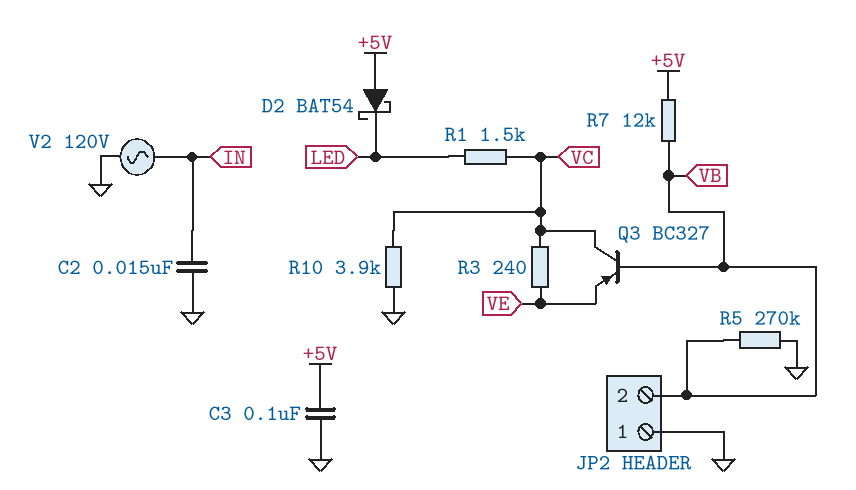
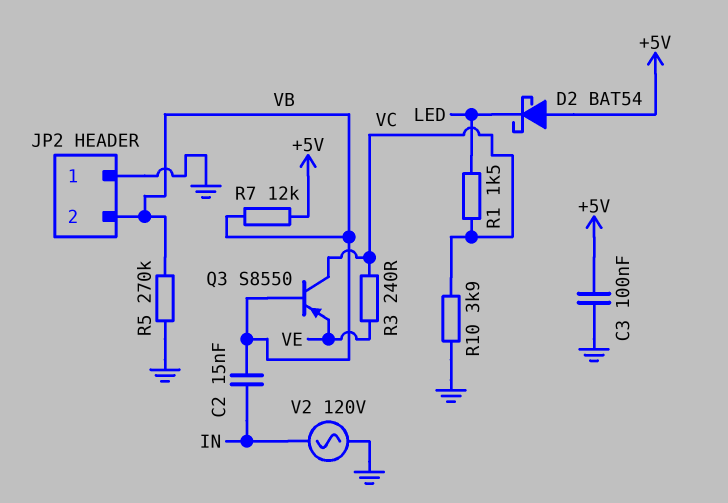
C2: 15nF (GND, IN) -> 15nF (IN, VB)
Q3: PNP BC327 (B VB, C VC, E VE) -> PNP S8550 (B VB, C VC, E VE)

